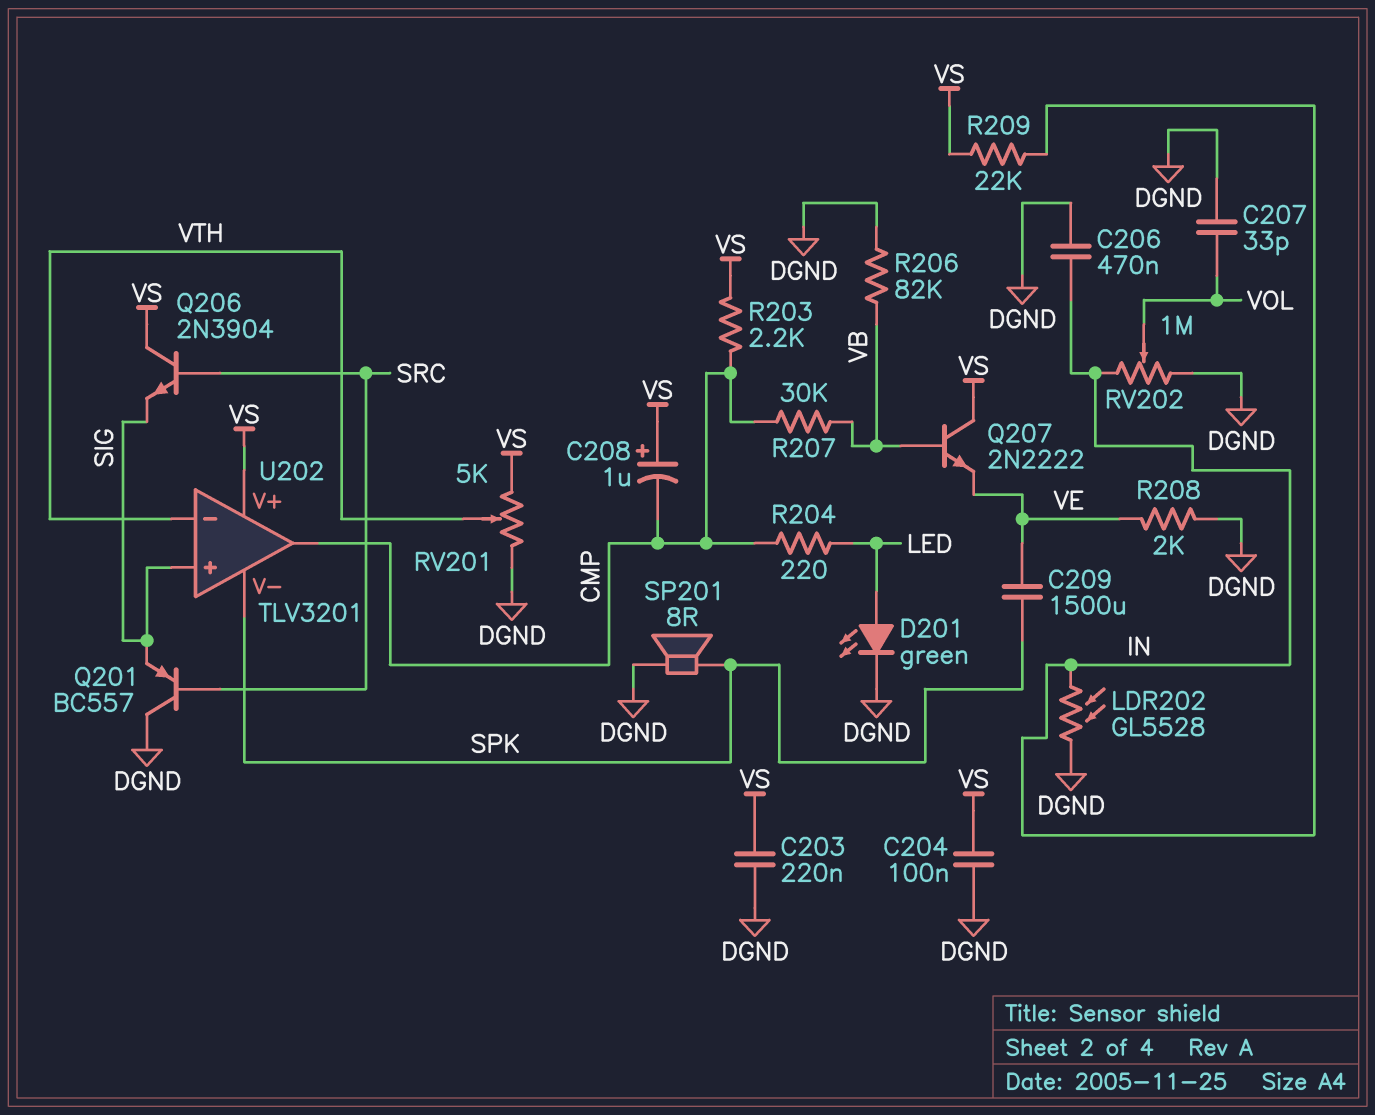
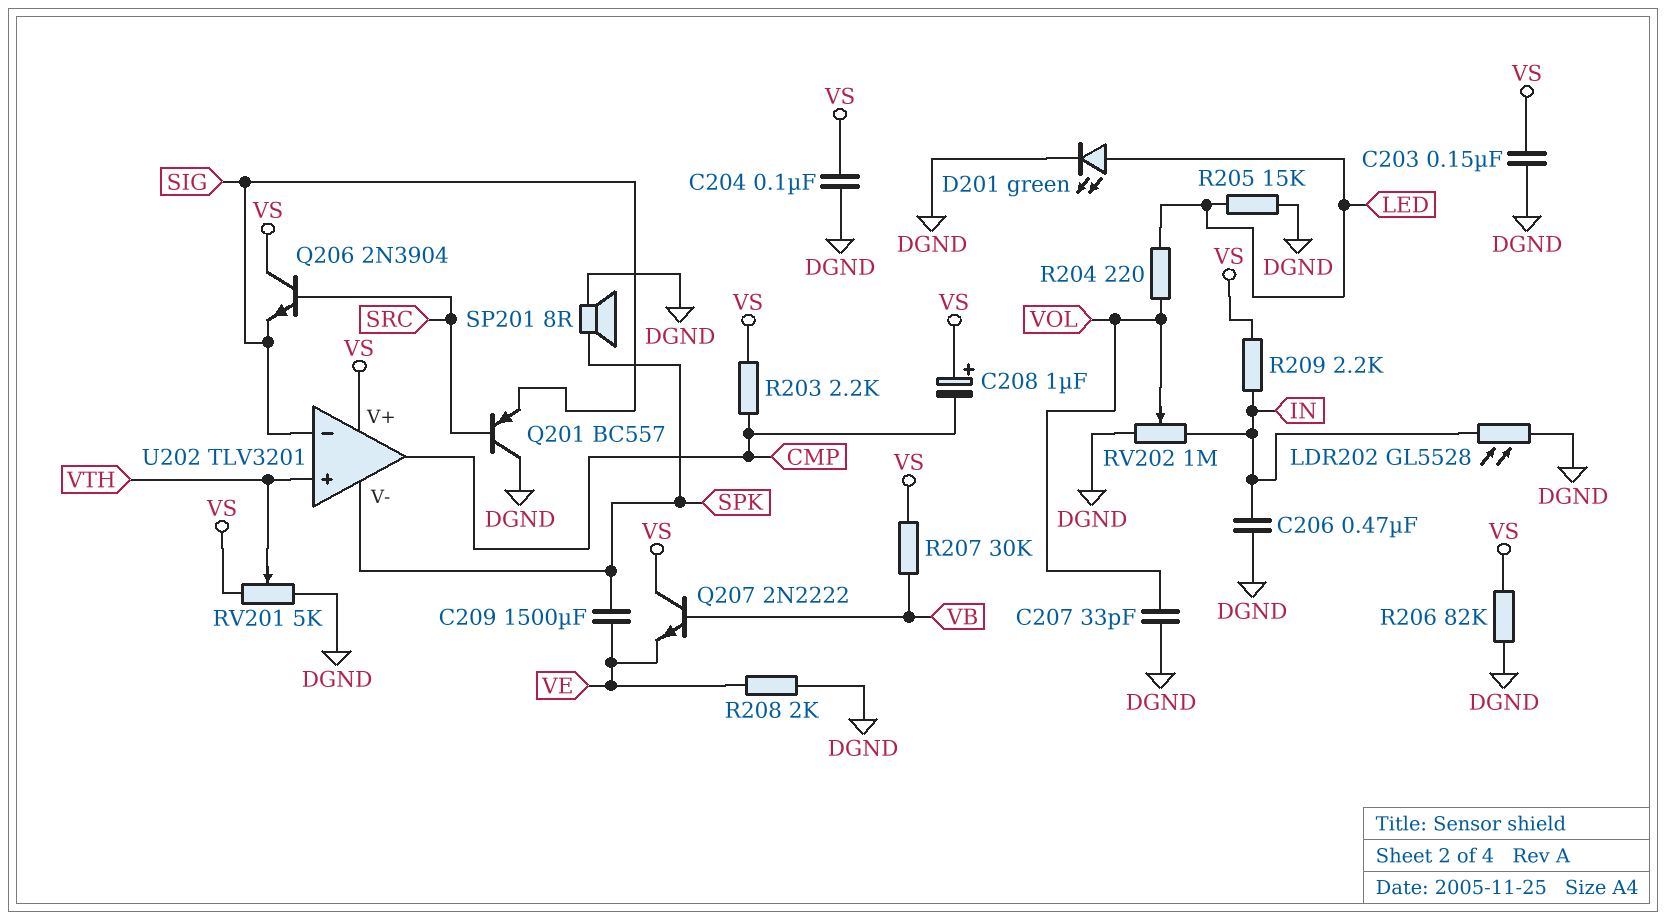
C203: 220nF (DGND, VS) -> 150nF (DGND, VS)
R204: 220 (CMP, LED) -> 220 (LED, VOL)
R205: none -> 15k (DGND, LED)
R206: 82k (DGND, VB) -> 82k (DGND, VS)
R207: 30k (CMP, VB) -> 30k (VB, VS)
R209: 22k (IN, VS) -> 2.2k (IN, VS)
U202 pin in+: SIG -> VTH
U202 pin in-: VTH -> SIG

